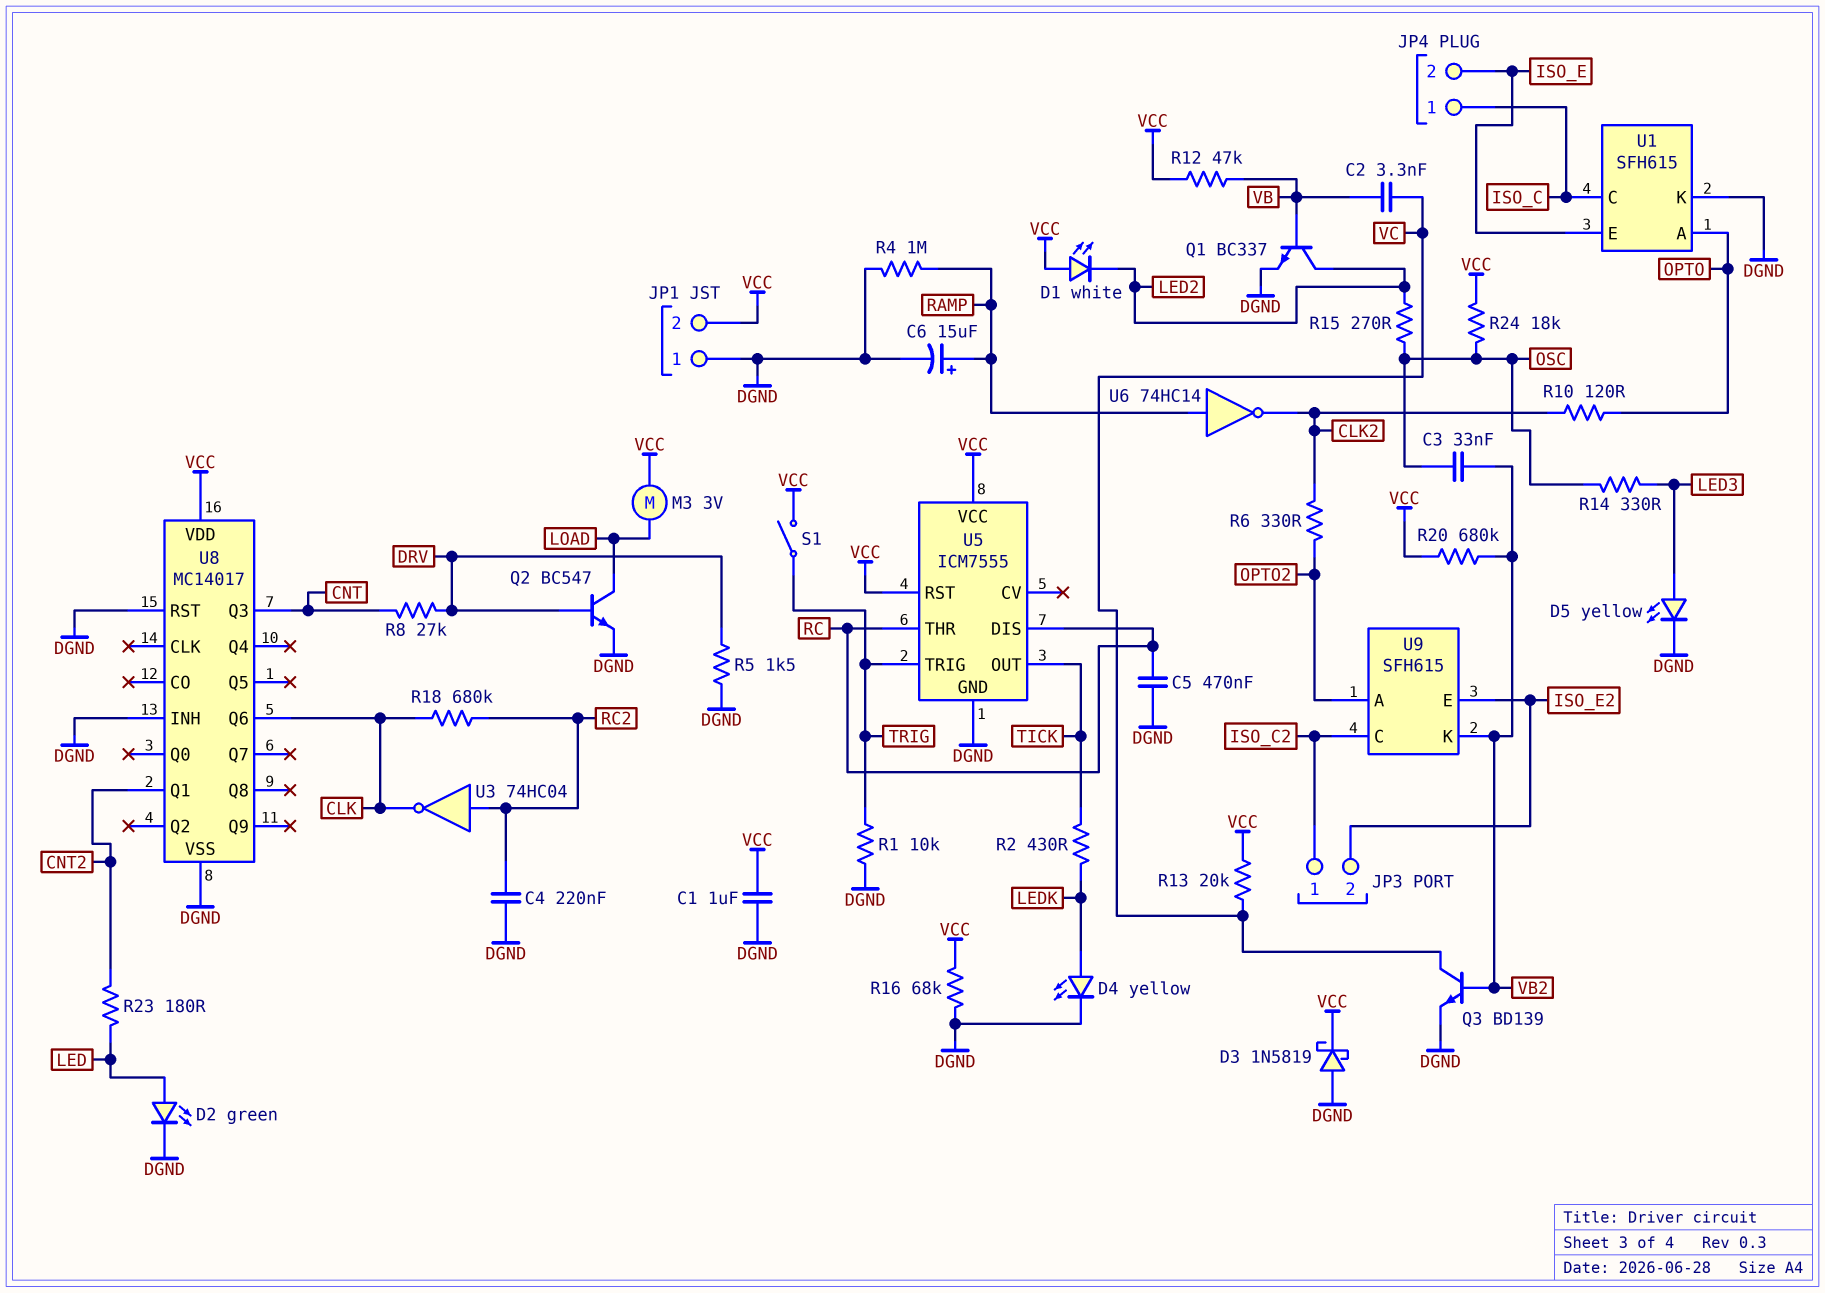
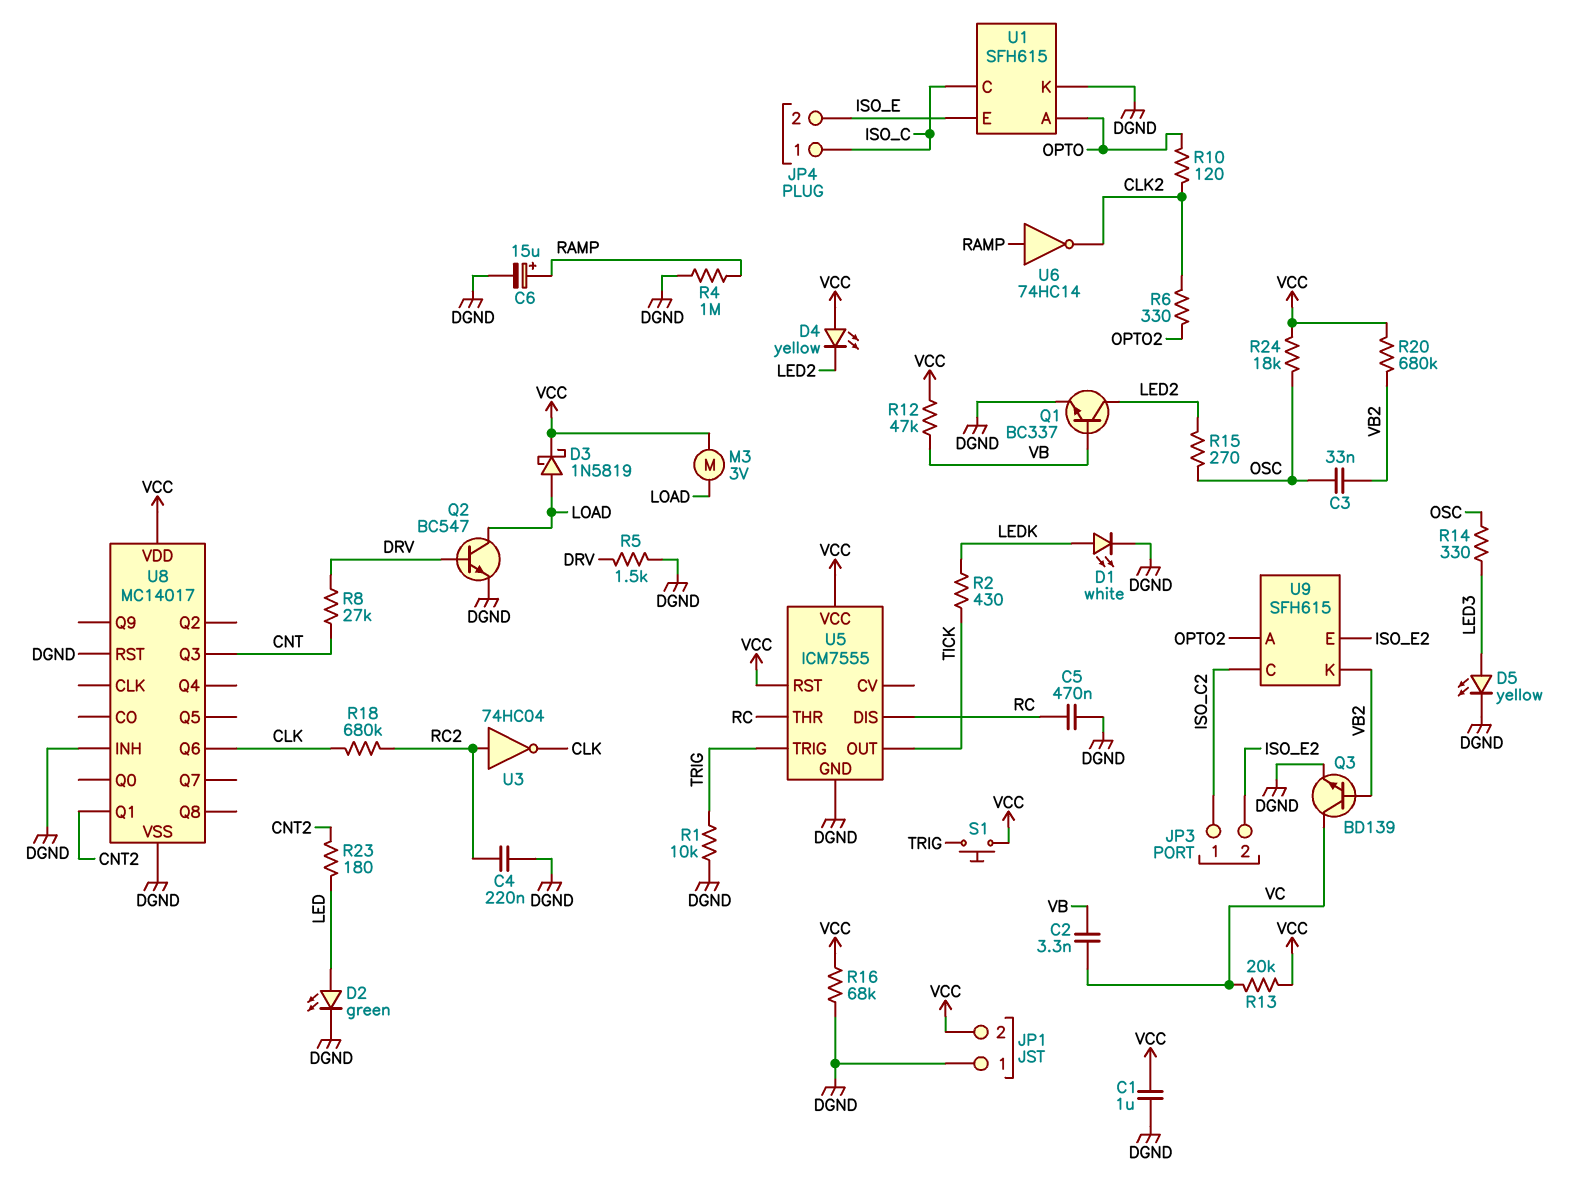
D1: LED white (A VCC, K LED2) -> LED white (A LEDK, K DGND)
D3: schottky 1N5819 (A DGND, K VCC) -> schottky 1N5819 (A LOAD, K VCC)
D4: LED yellow (A LEDK, K DGND) -> LED yellow (A VCC, K LED2)
S1: switch (TRIG, VCC) -> button (TRIG, VCC)

